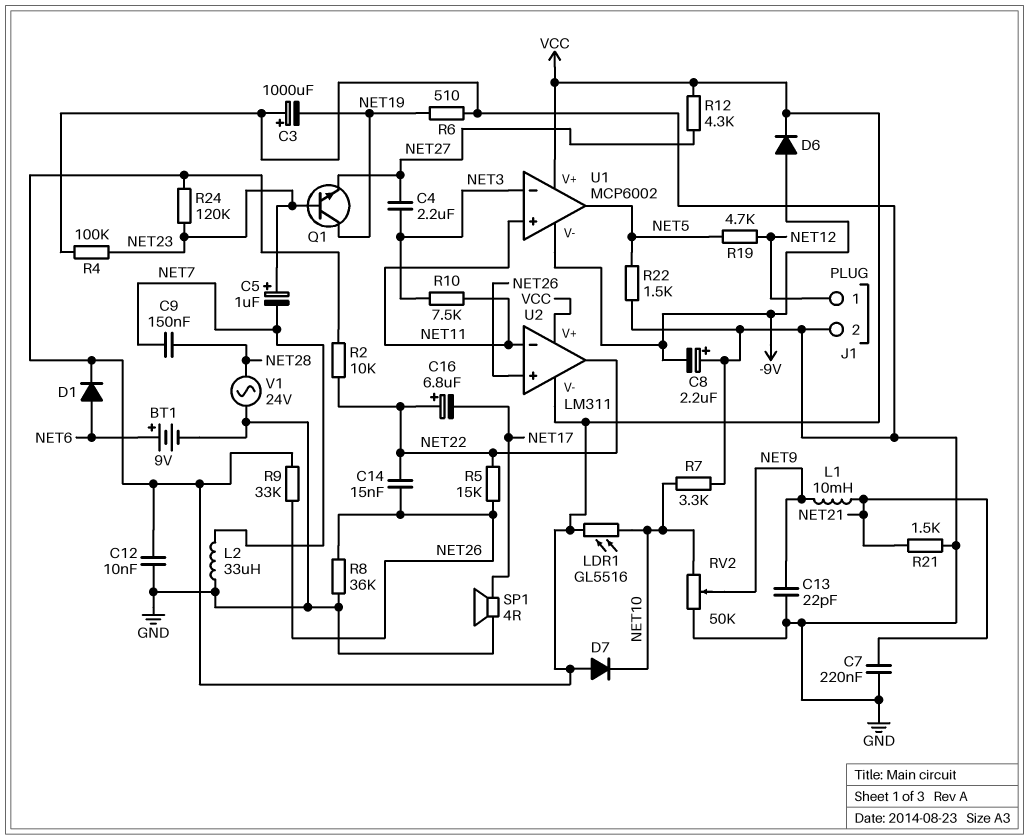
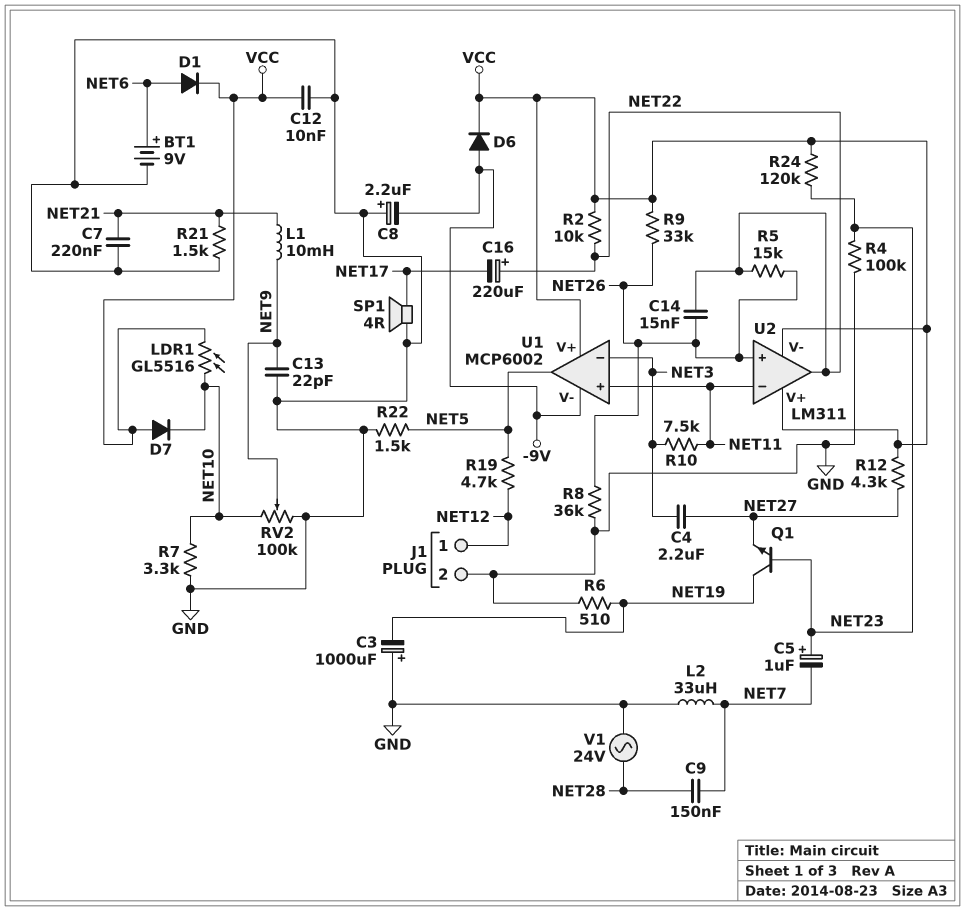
C16: 6.8uF (plus NET22, minus NET17) -> 220uF (plus NET22, minus NET17)
RV2: 50k (GND, NET10, wiper NET9) -> 100k (GND, NET10, wiper NET9)

